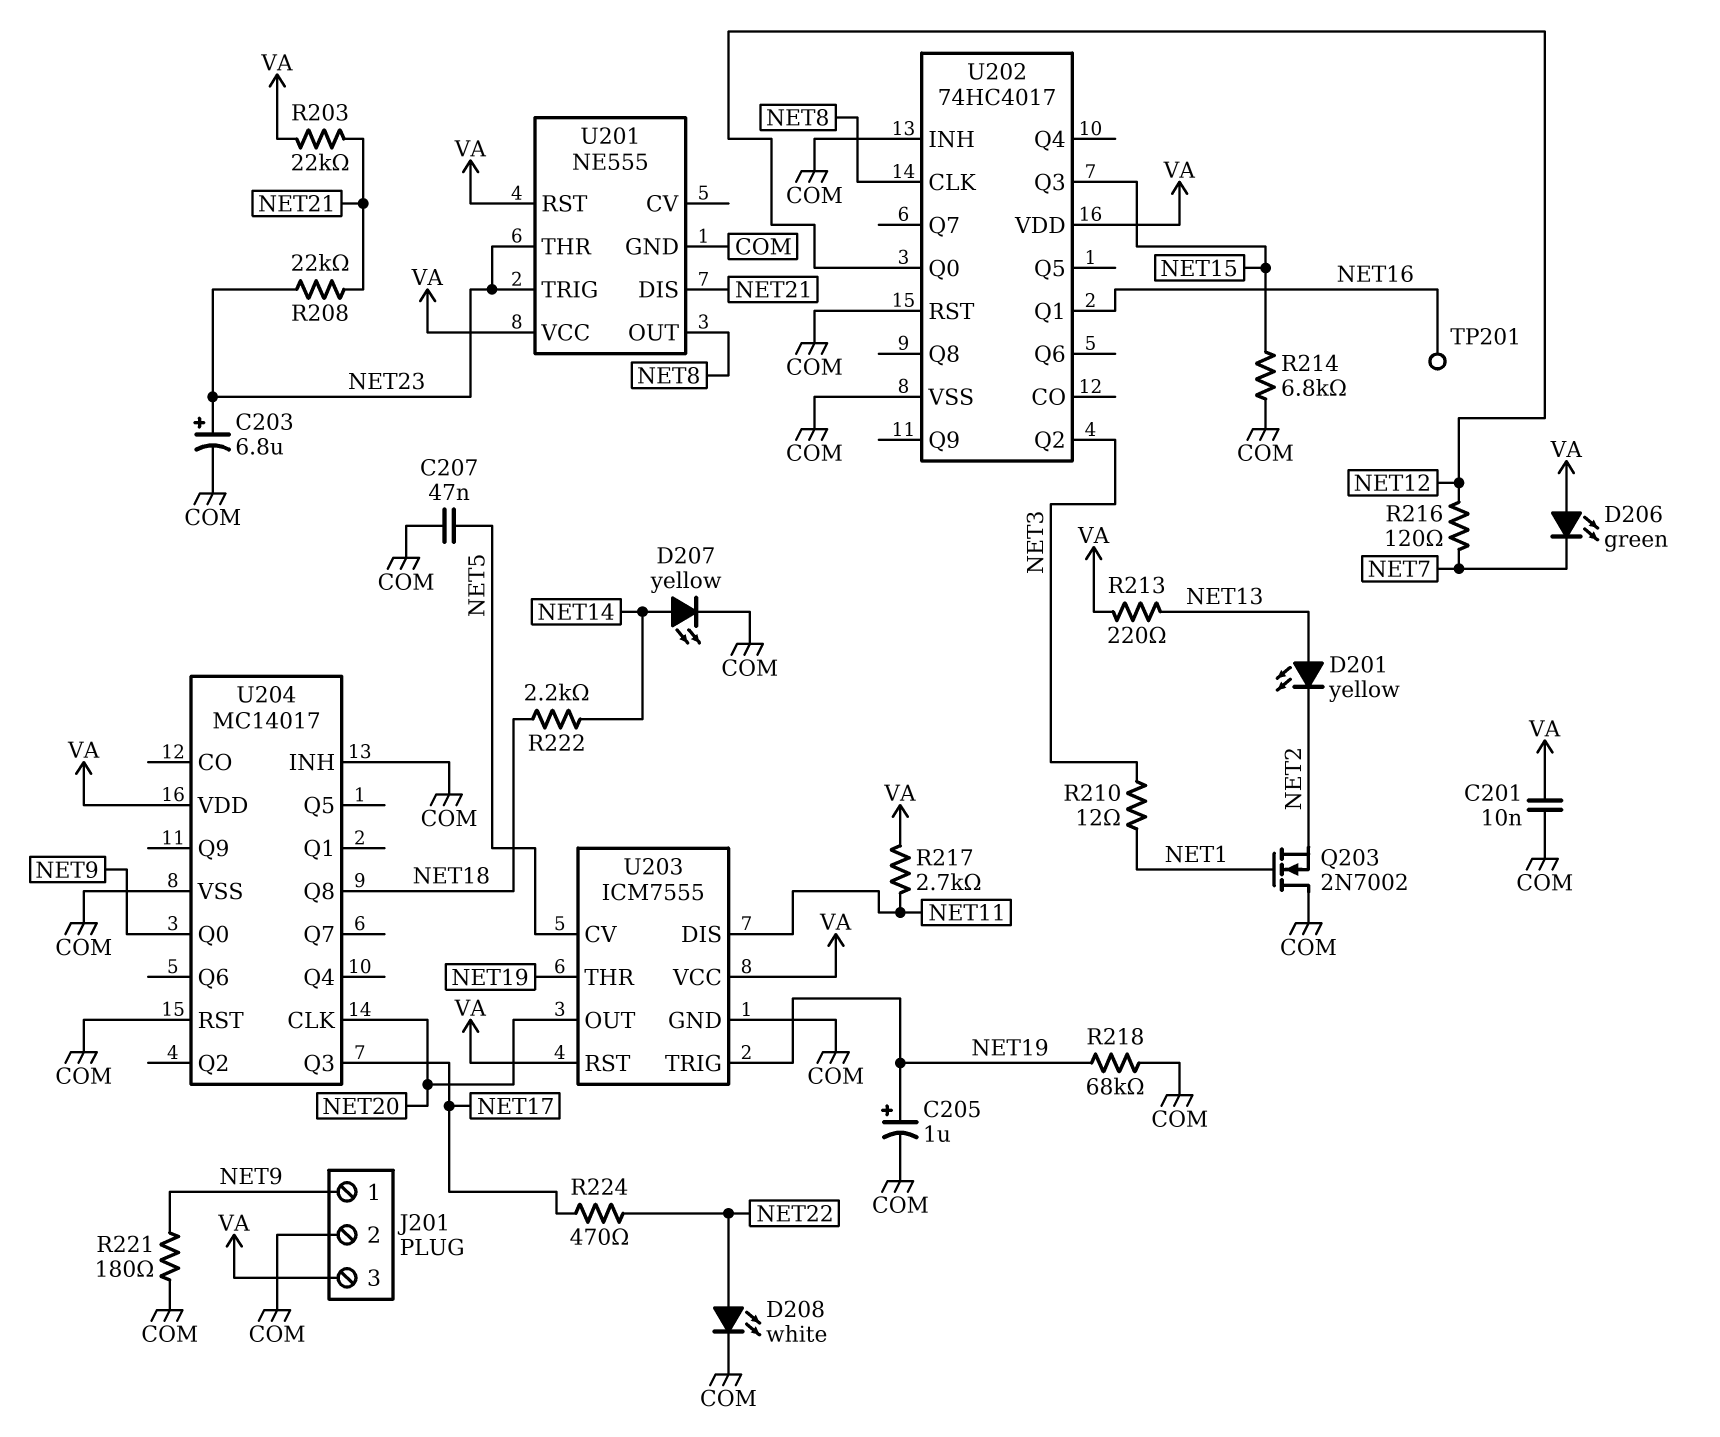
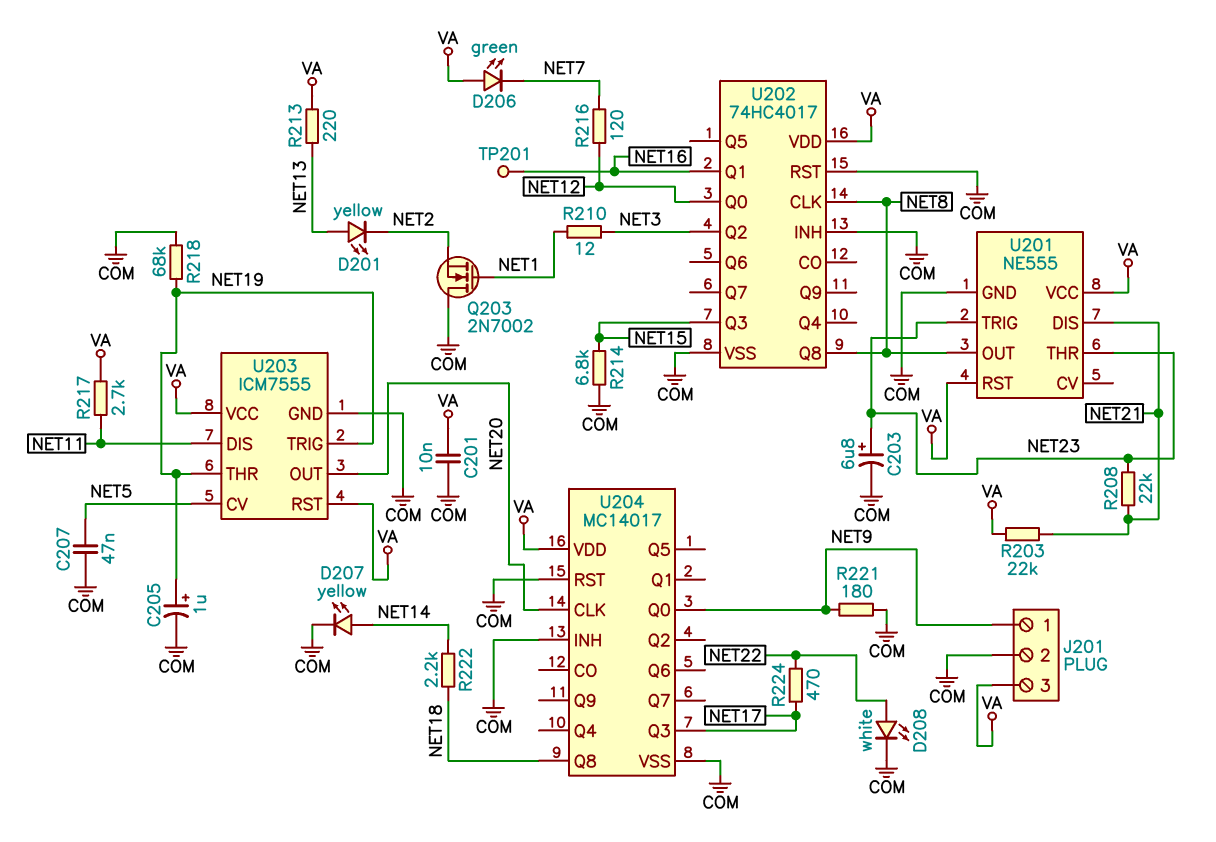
U202 pin Q8: none -> NET8

